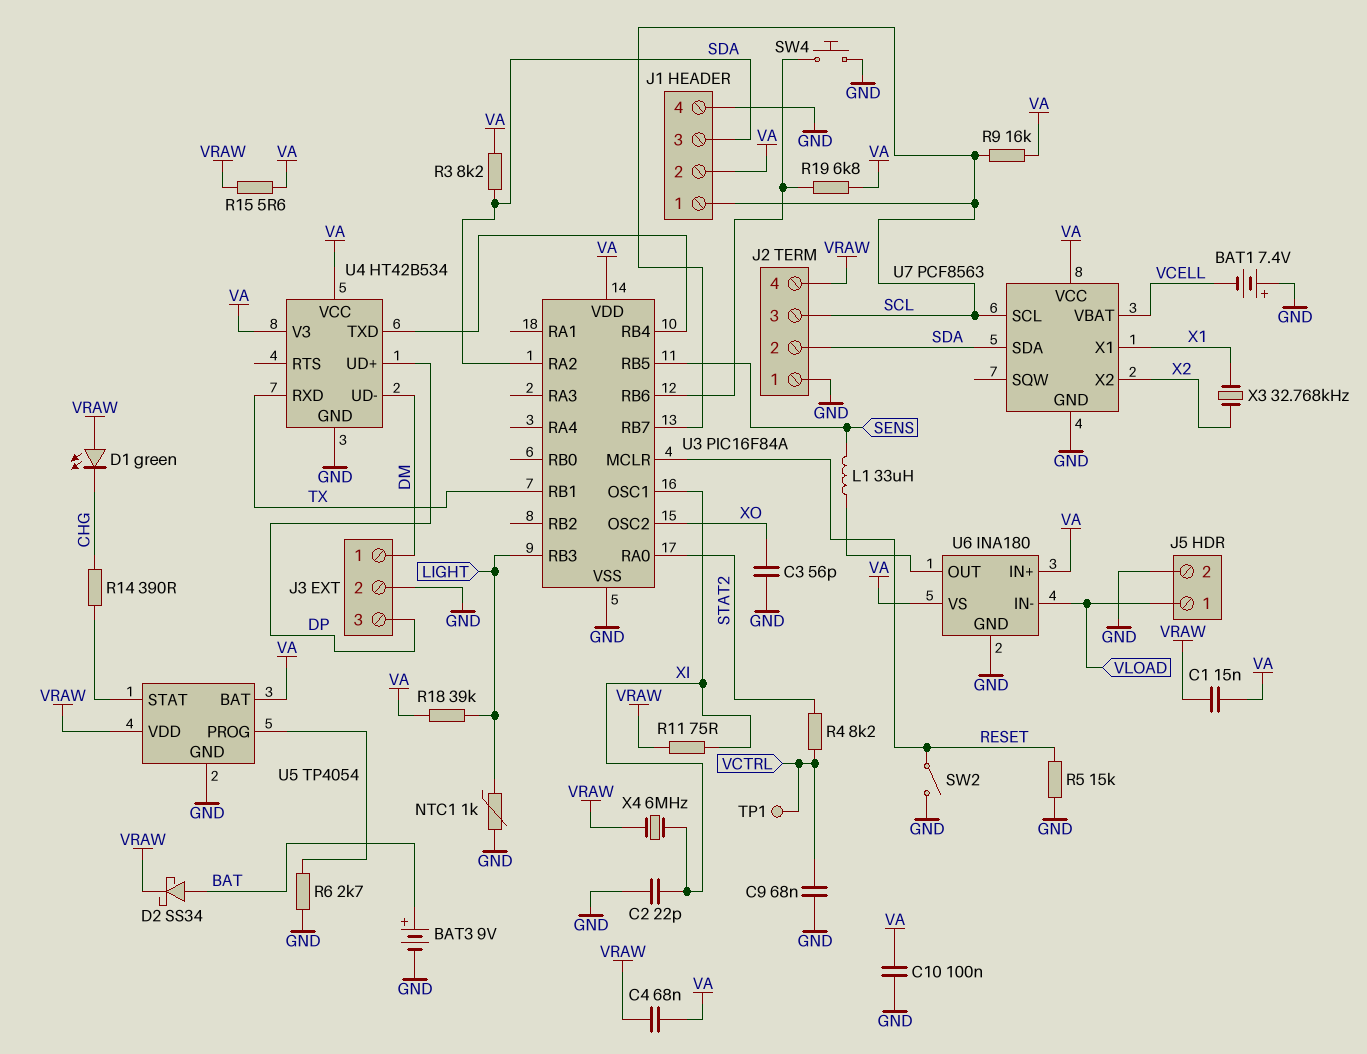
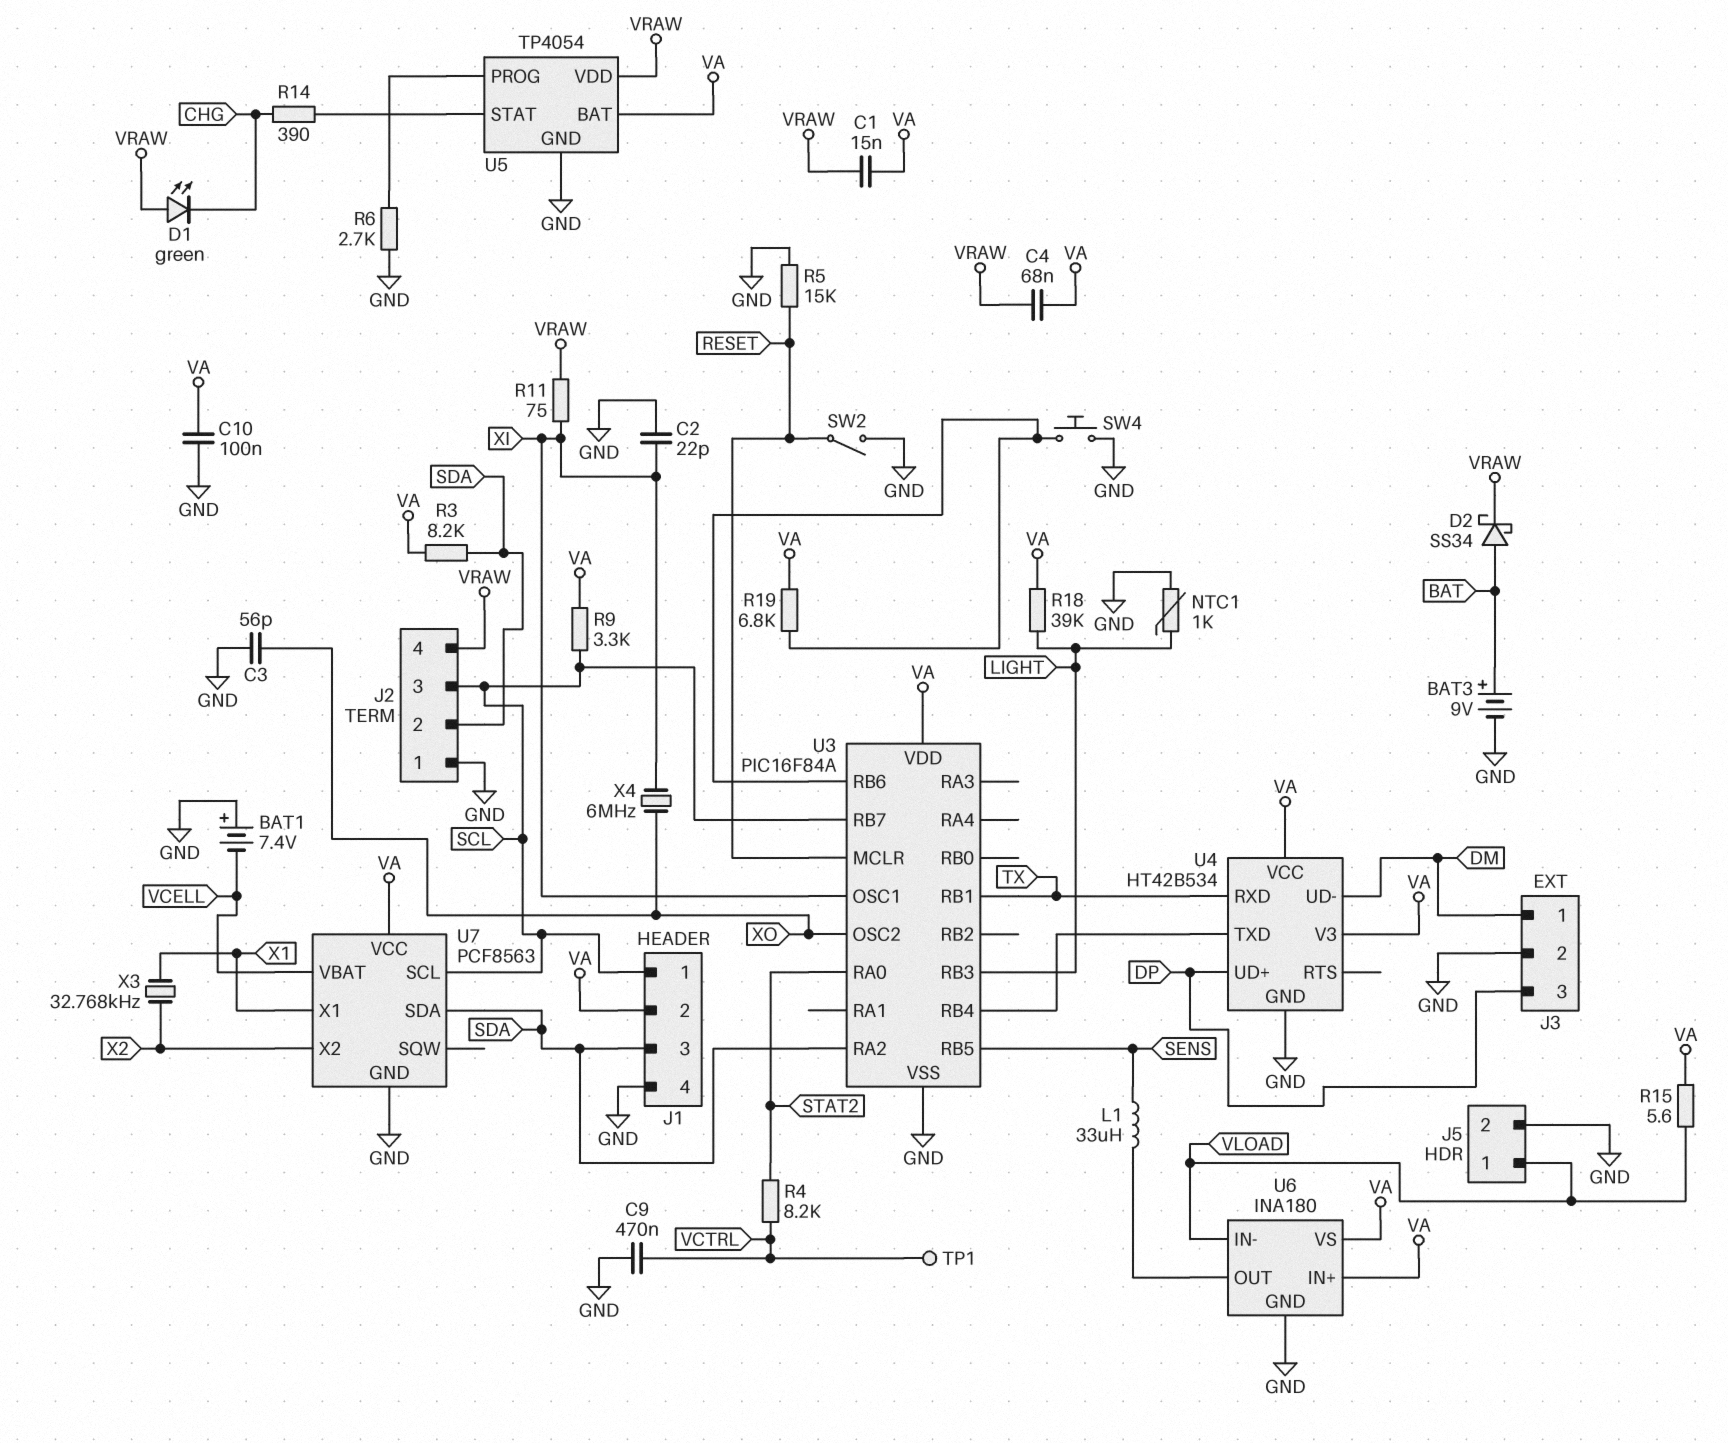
C9: 68nF (GND, VCTRL) -> 470nF (GND, VCTRL)
R9: 16k (SCL, VA) -> 3.3k (SCL, VA)
R15: 5.6 (VA, VRAW) -> 5.6 (VA, VLOAD)
X4: 6MHz (VRAW, XI) -> 6MHz (XI, XO)

